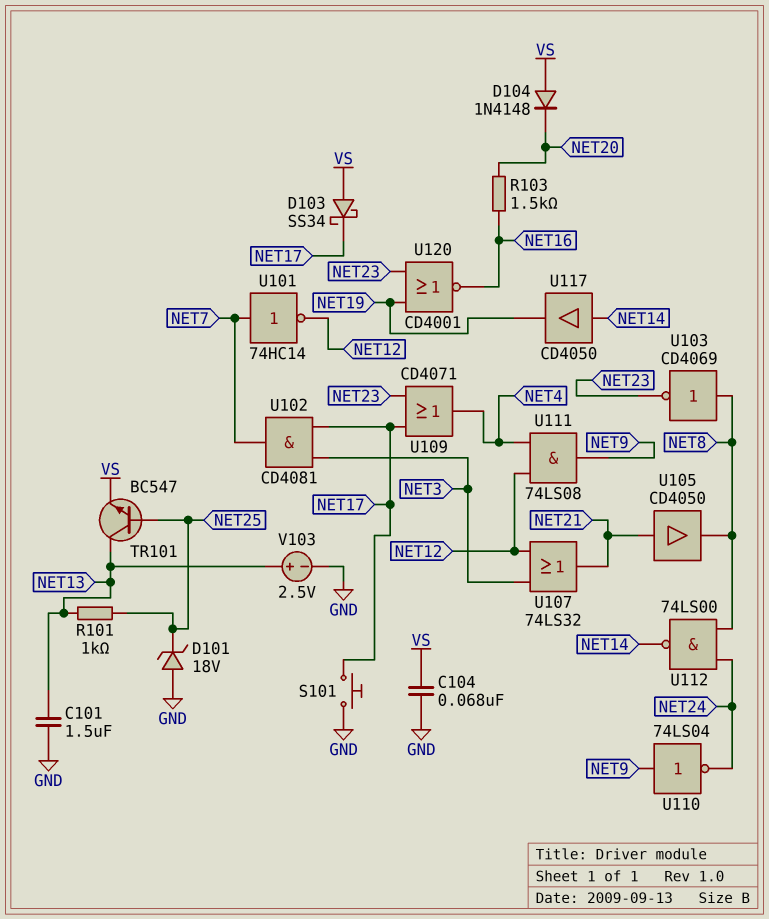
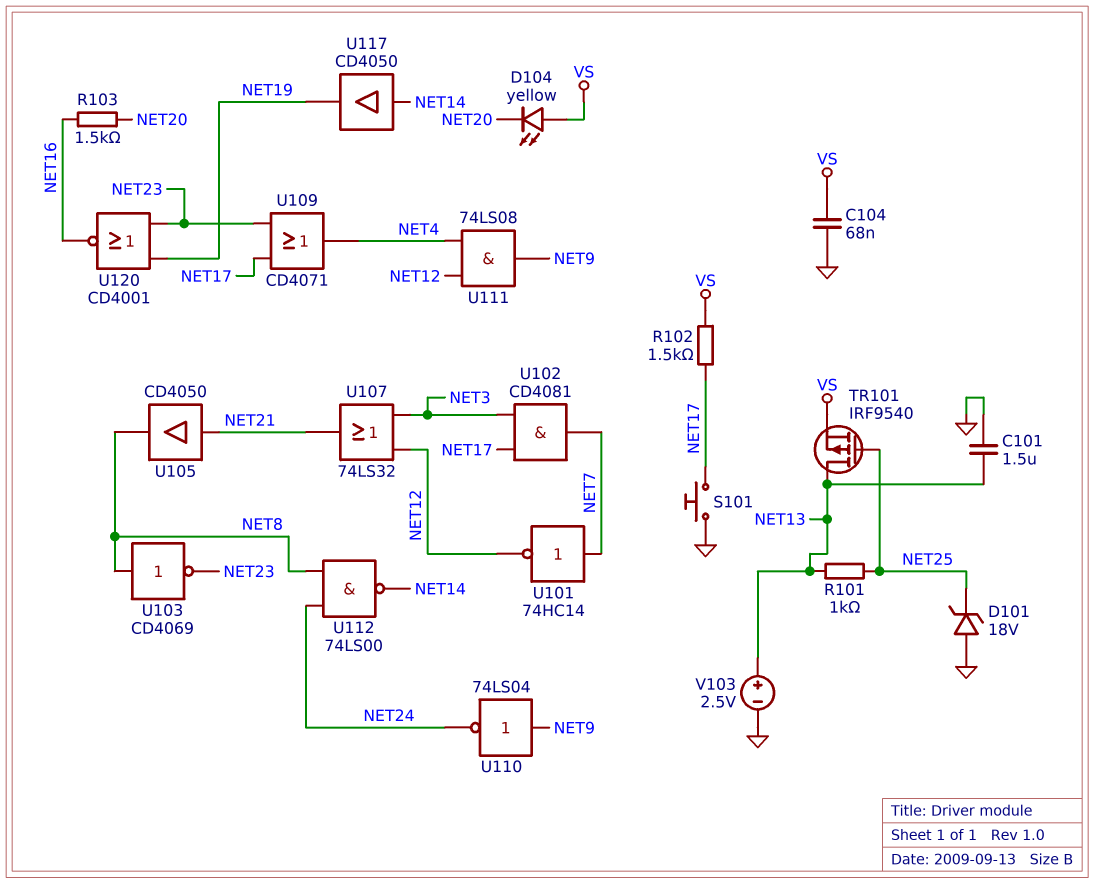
D103: schottky SS34 (A VS, K NET17) -> none
D104: diode 1N4148 (A VS, K NET20) -> LED yellow (A VS, K NET20)
R102: none -> 1.5k (NET17, VS)
TR101: NPN BC547 (B NET25, C NET13, E VS) -> PMOS IRF9540 (G NET25, D NET13, S VS)

